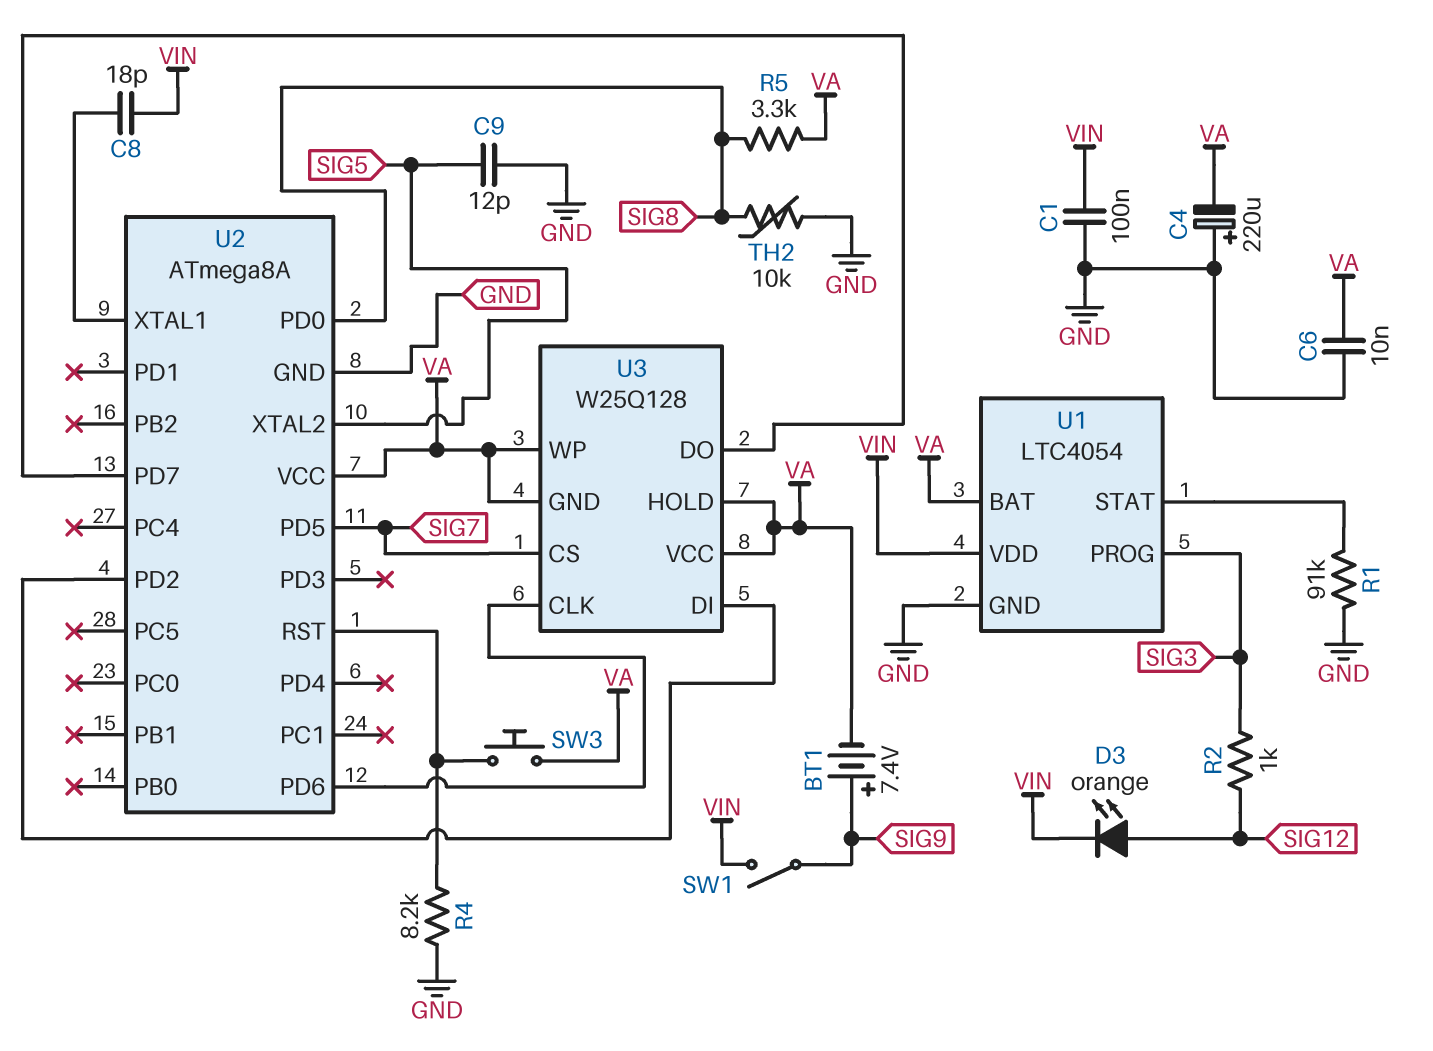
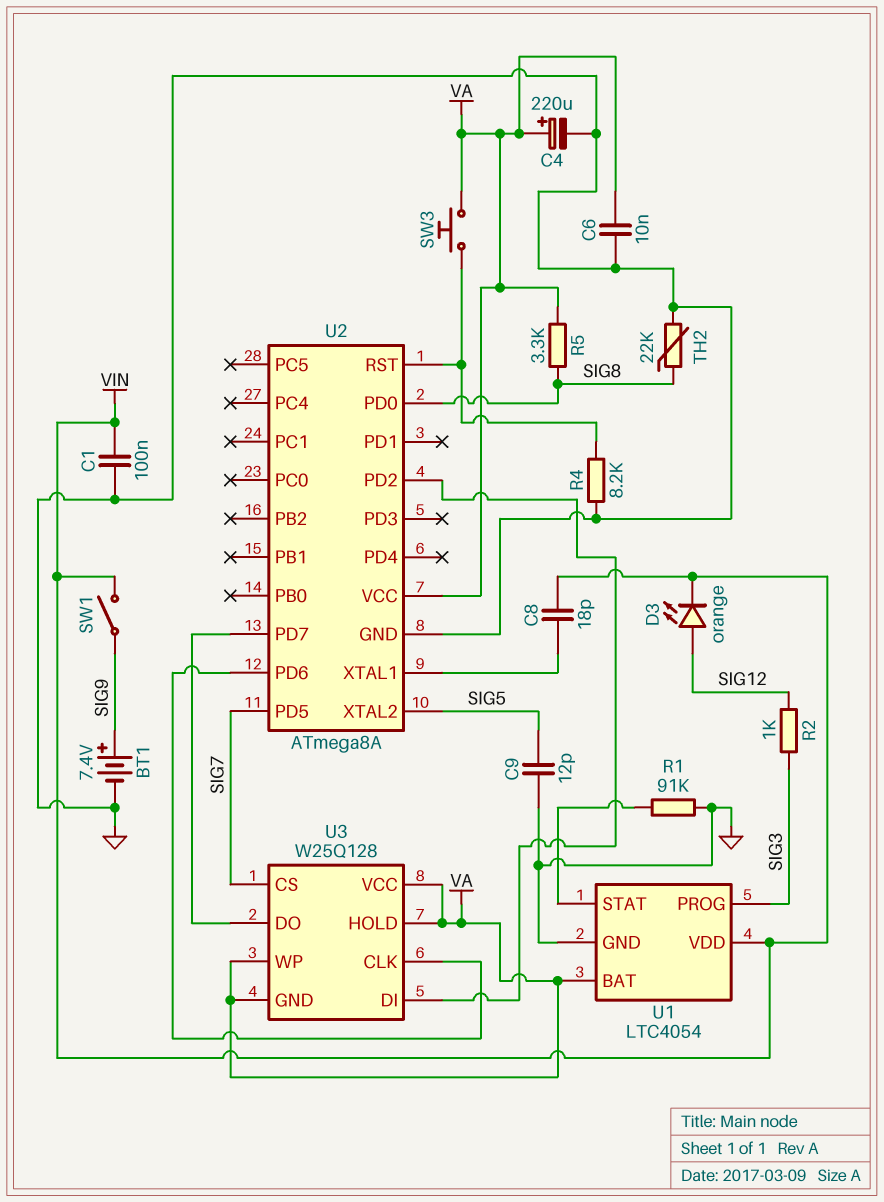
BT1: 7.4V (plus SIG9, minus VA) -> 7.4V (plus SIG9, minus GND)
C4: 220uF (plus GND, minus VA) -> 220uF (plus VA, minus GND)
TH2: 10k (GND, SIG8) -> 22k (GND, SIG8)

